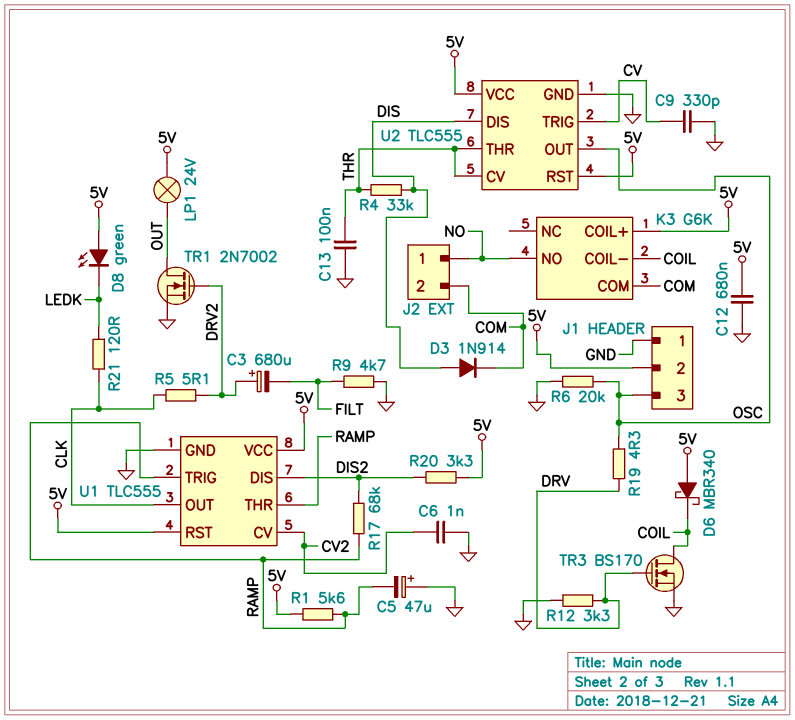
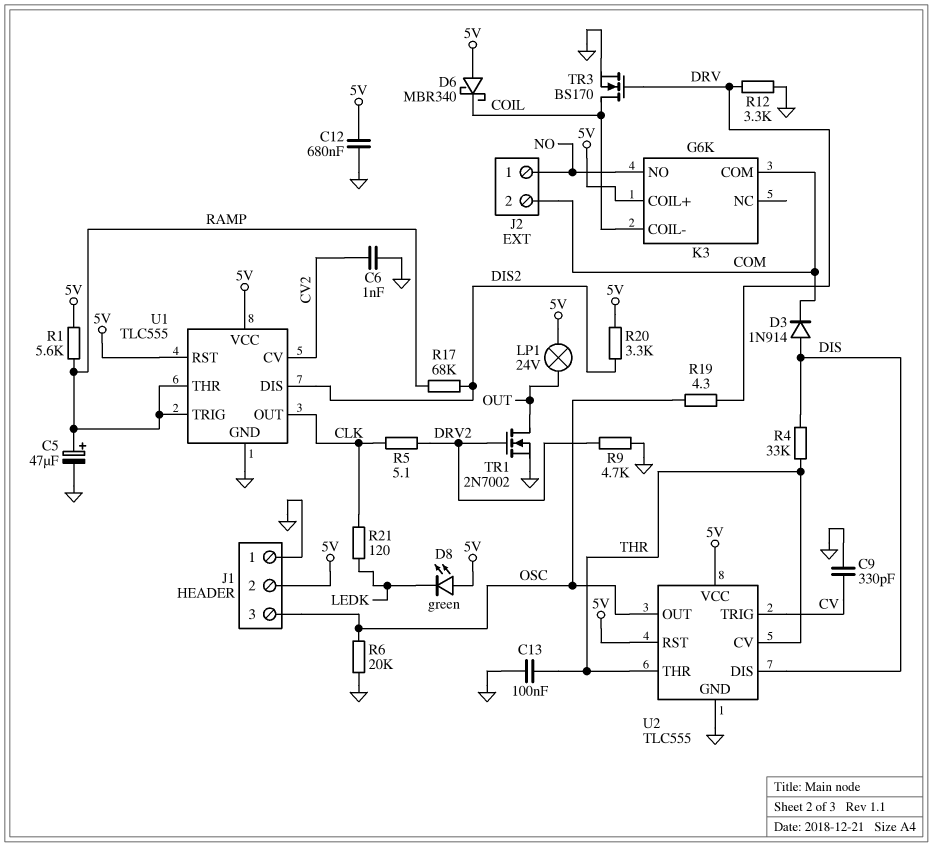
C3: 680uF (plus DRV2, minus FILT) -> none
C5: 47uF (plus GND, minus RAMP) -> 47uF (plus RAMP, minus GND)
R9: 4.7k (FILT, GND) -> 4.7k (DRV2, GND)

